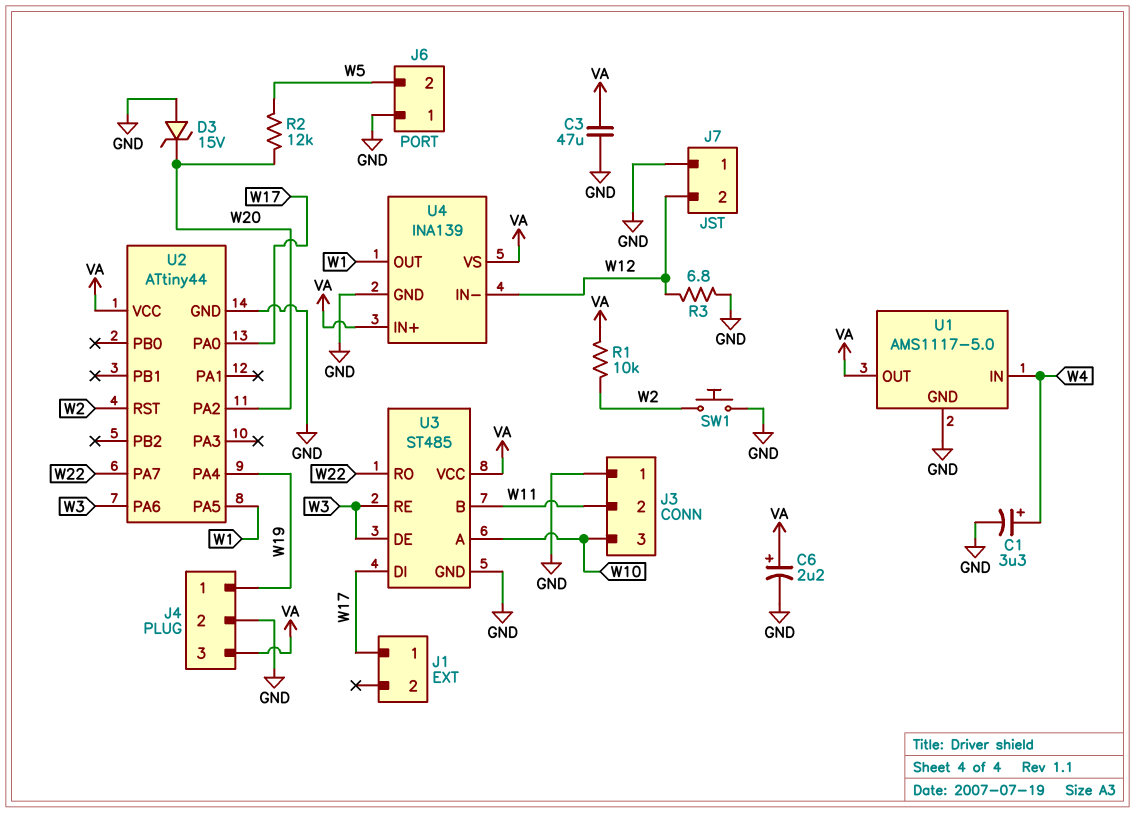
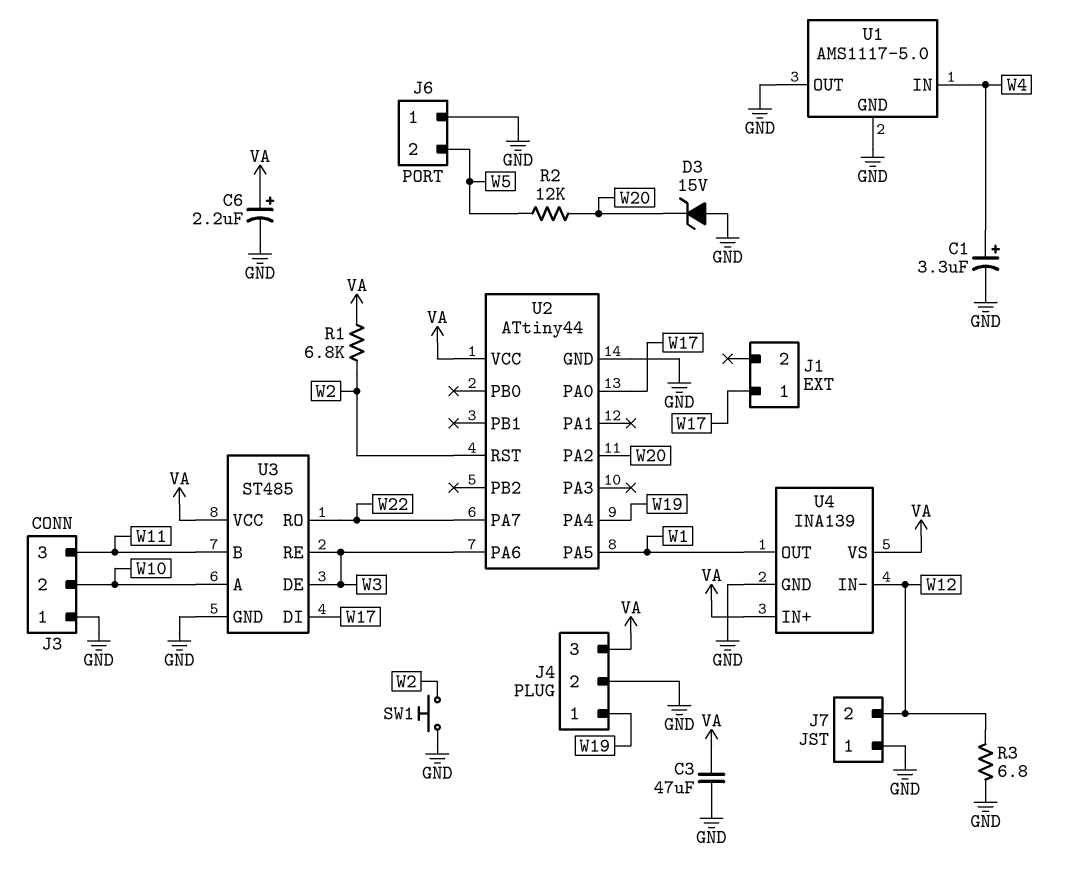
J3 pin 2: W11 -> W10
J3 pin 3: W10 -> W11
R1: 10k (VA, W2) -> 6.8k (VA, W2)
U1 pin OUT: VA -> GND

